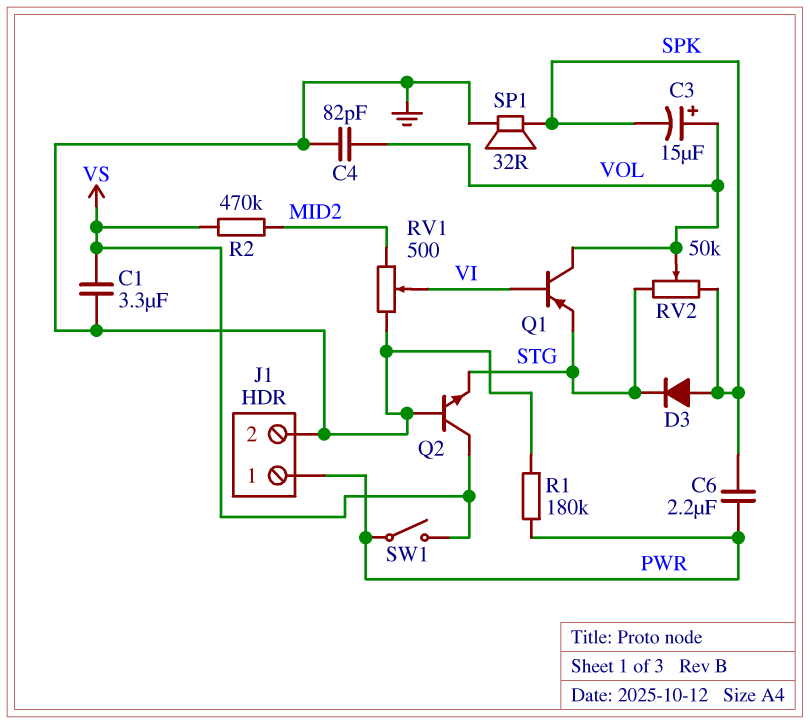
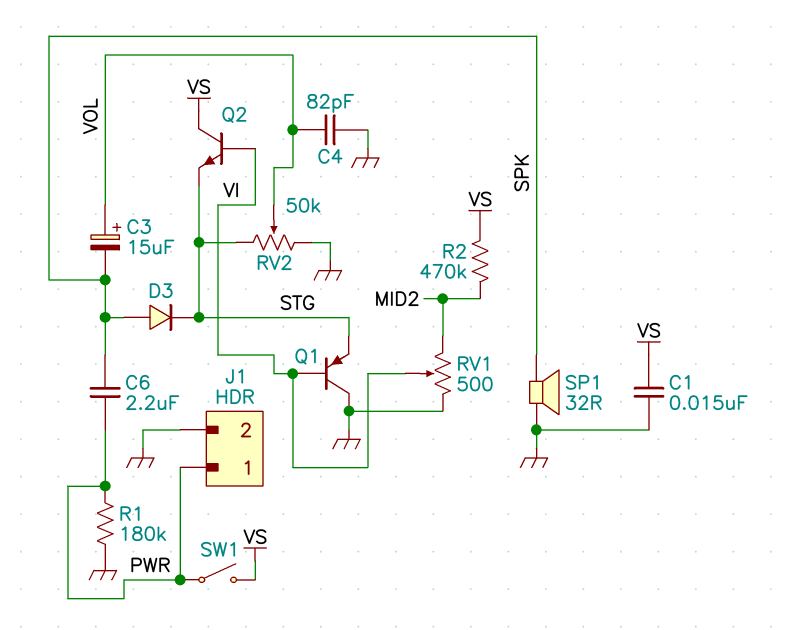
C1: 3.3uF (GND, VS) -> 15nF (GND, VS)
Q1: PNP (B VI, C VOL, E STG) -> PNP (B VI, C GND, E STG)
Q2: NPN (B GND, C VS, E STG) -> NPN (B VI, C VS, E STG)
RV2: 50k (SPK, STG, wiper VOL) -> 50k (GND, STG, wiper VOL)

